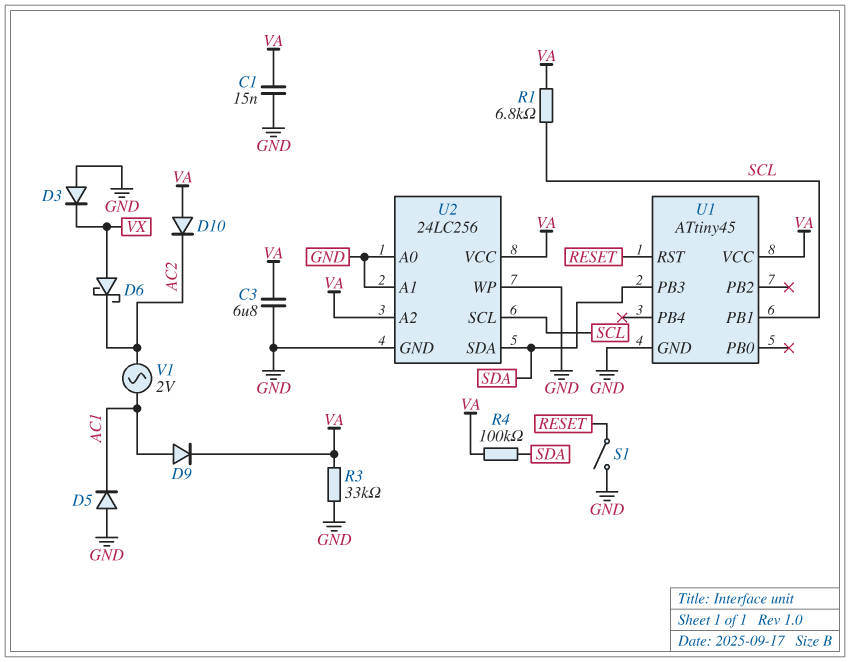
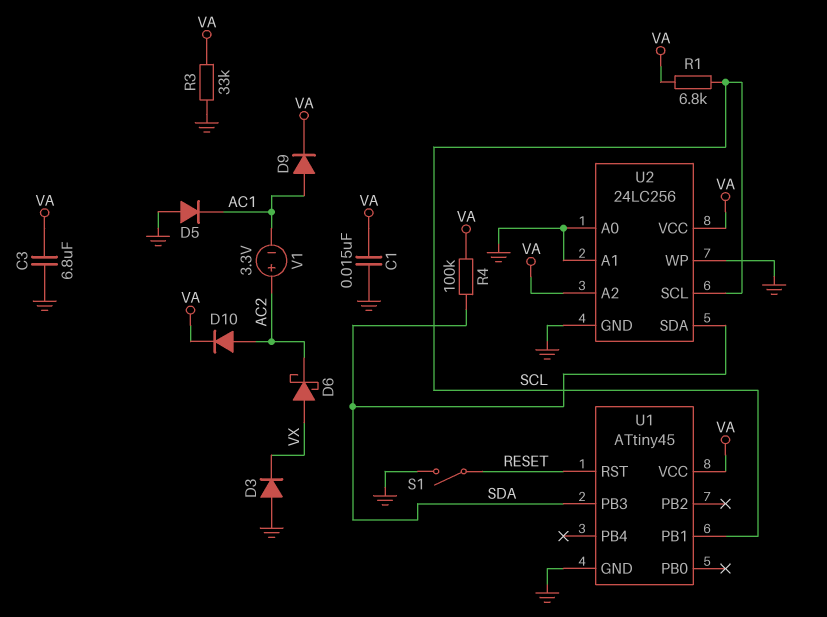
D10: diode (A VA, K AC2) -> diode (A AC2, K VA)
V1: AC 2V (AC1, AC2) -> 3.3V (plus AC2, minus AC1)

